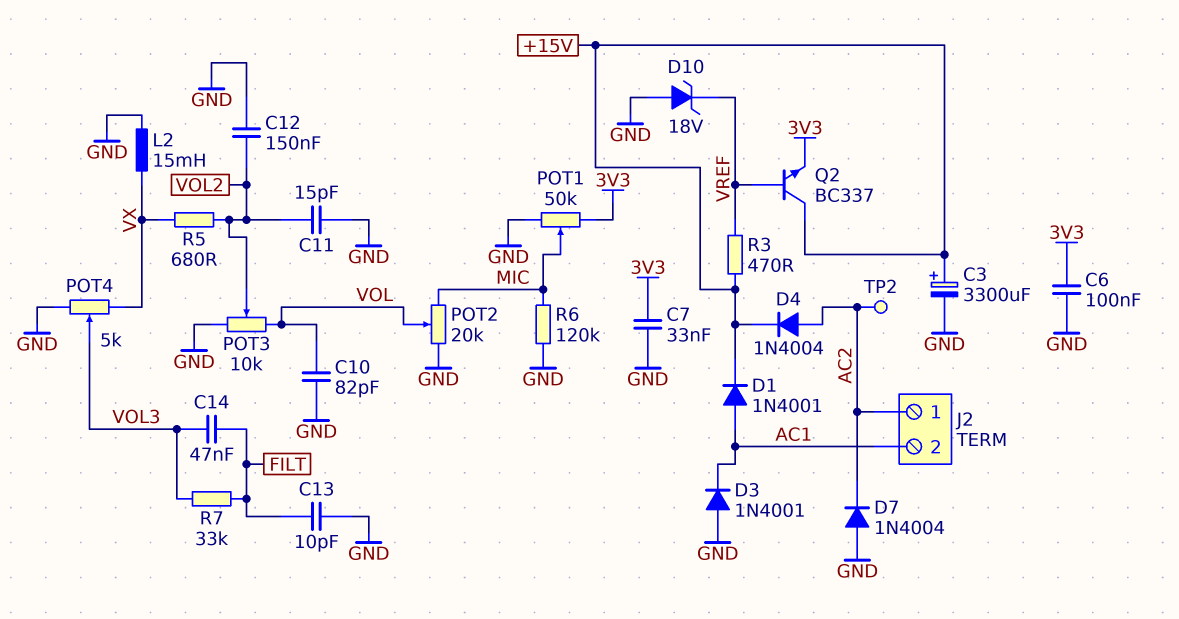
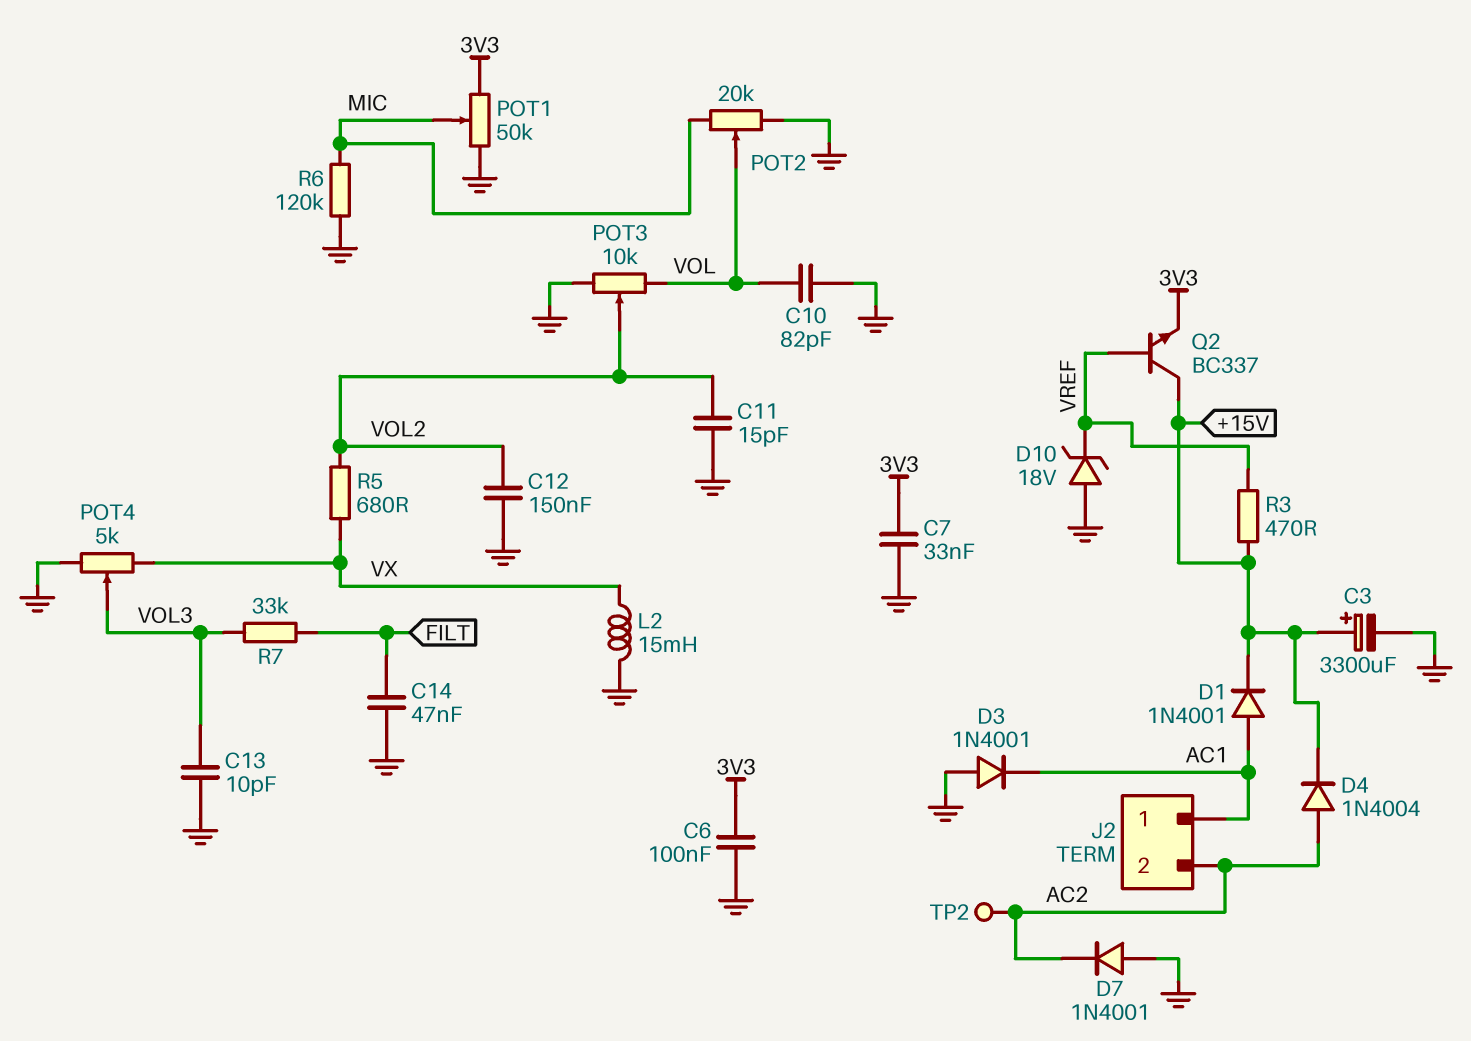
C13: 10pF (FILT, GND) -> 10pF (GND, VOL3)
C14: 47nF (FILT, VOL3) -> 47nF (FILT, GND)
D7: diode 1N4004 (A GND, K AC2) -> diode 1N4001 (A GND, K AC2)
J2 pin 1: AC2 -> AC1
J2 pin 2: AC1 -> AC2

